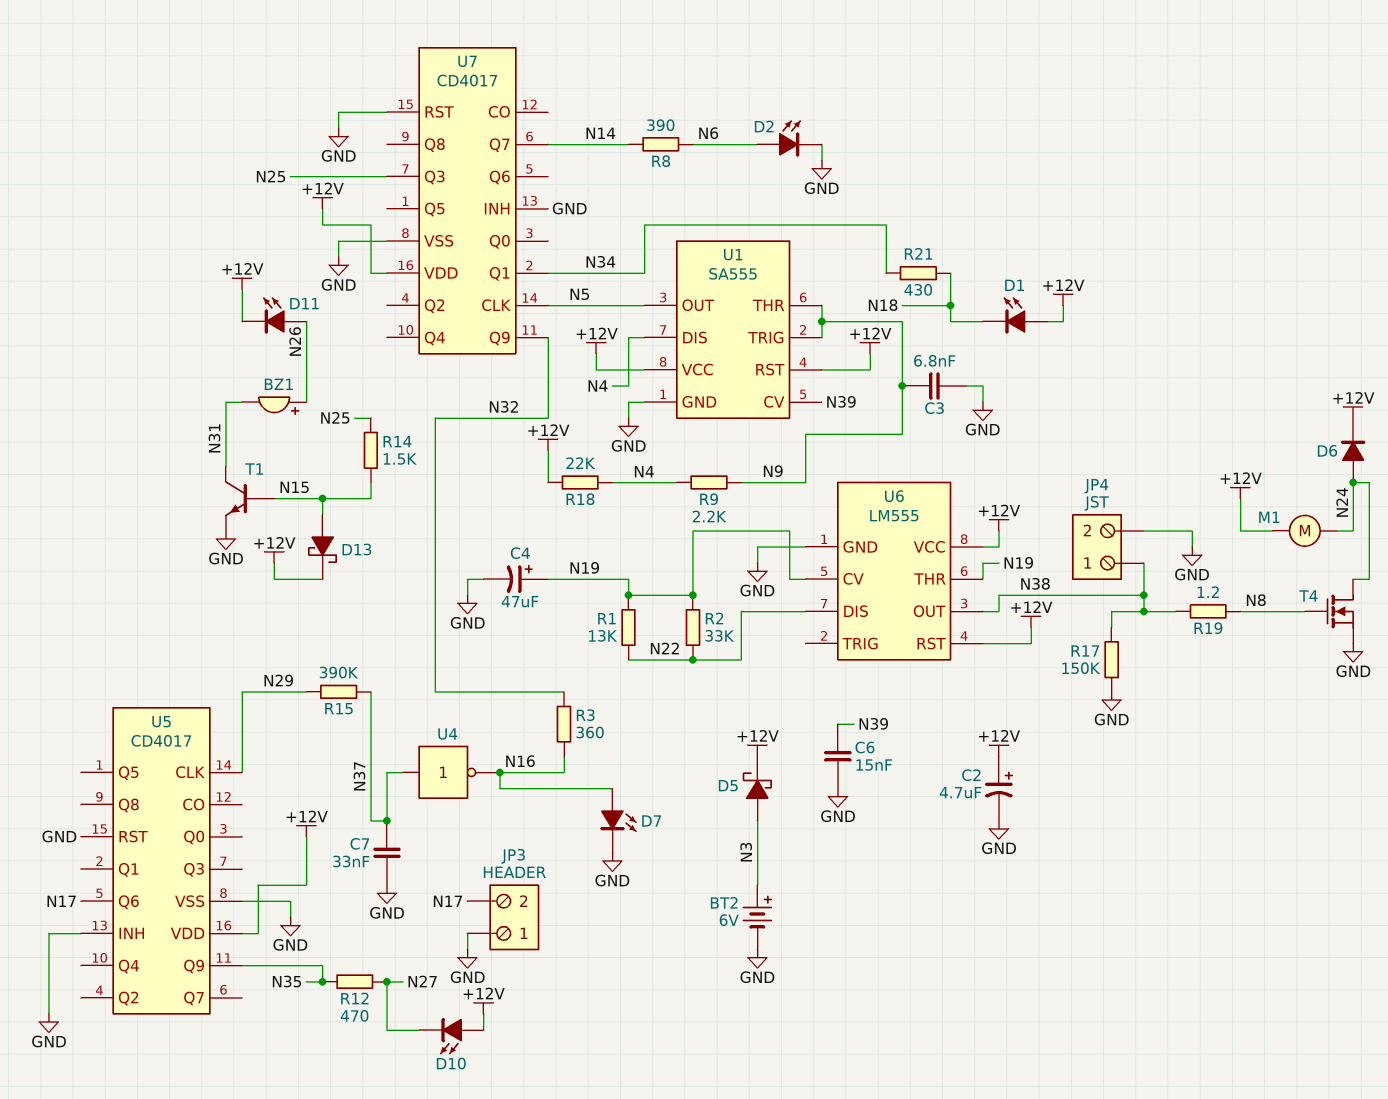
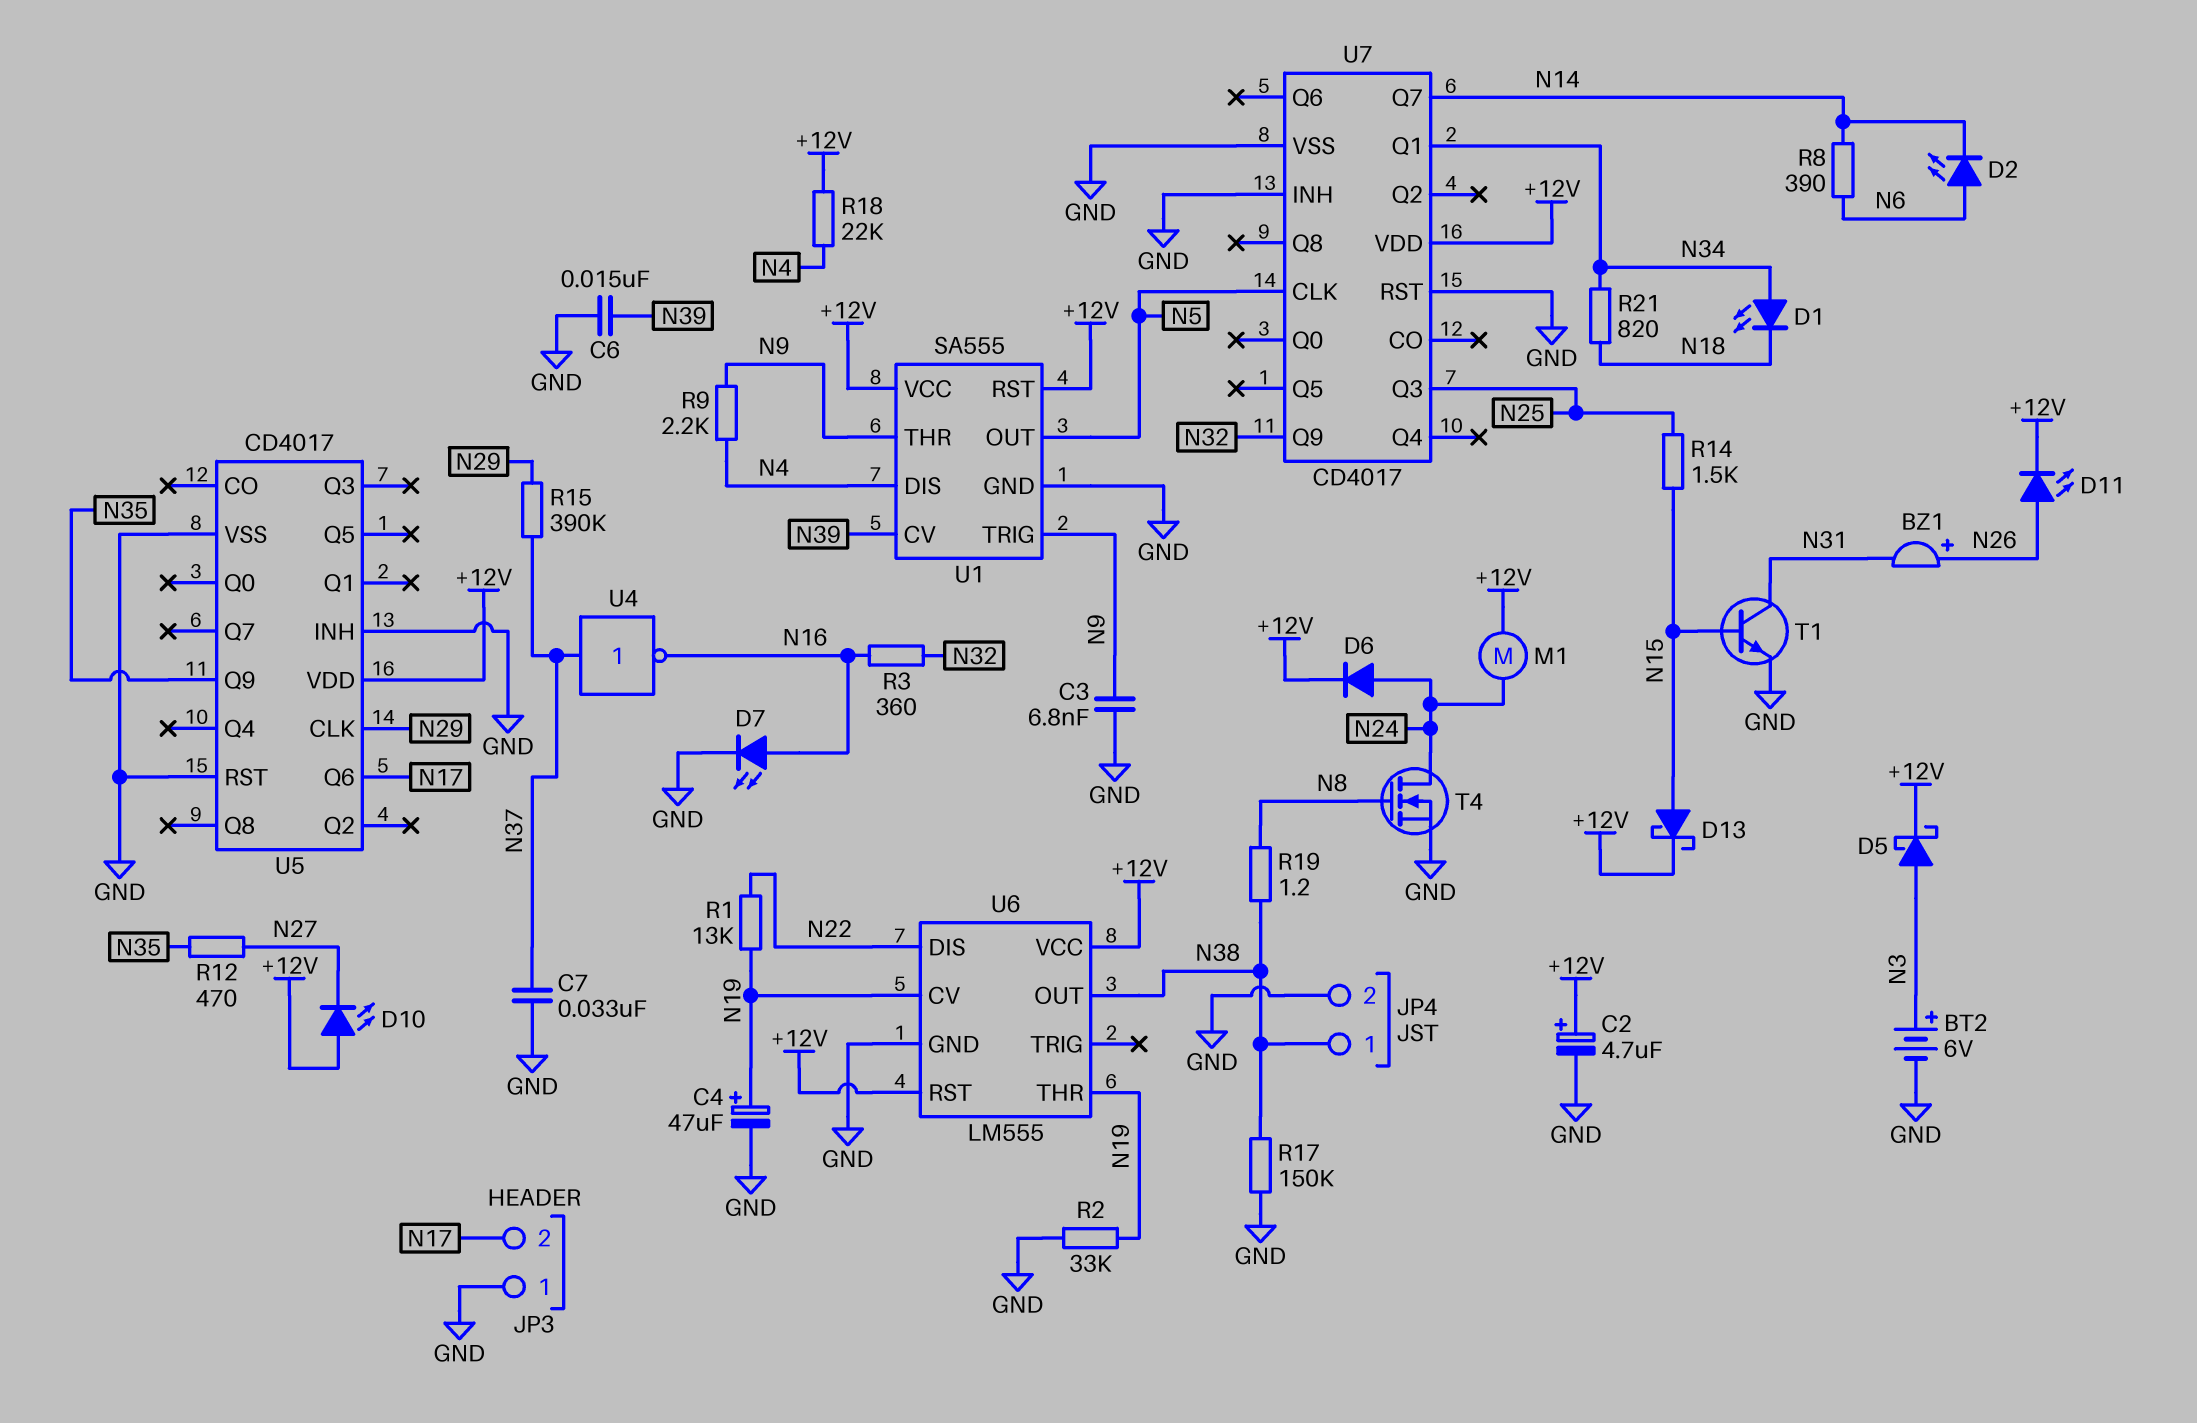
D1: LED (A +12V, K N18) -> LED (A N34, K N18)
D2: LED (A N6, K GND) -> LED (A N6, K N14)
R2: 33k (N19, N22) -> 33k (GND, N19)
R21: 430 (N18, N34) -> 820 (N18, N34)

